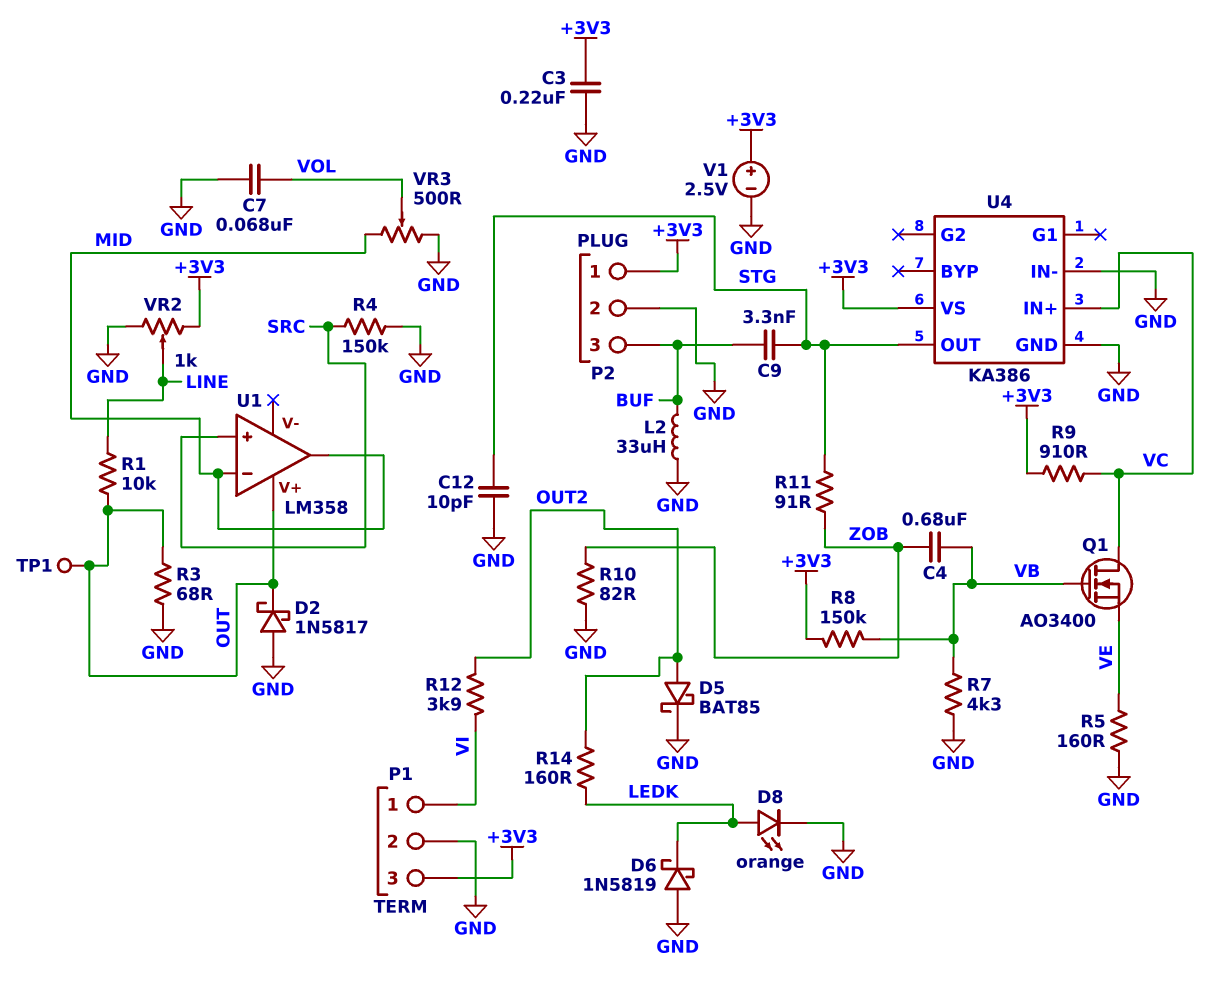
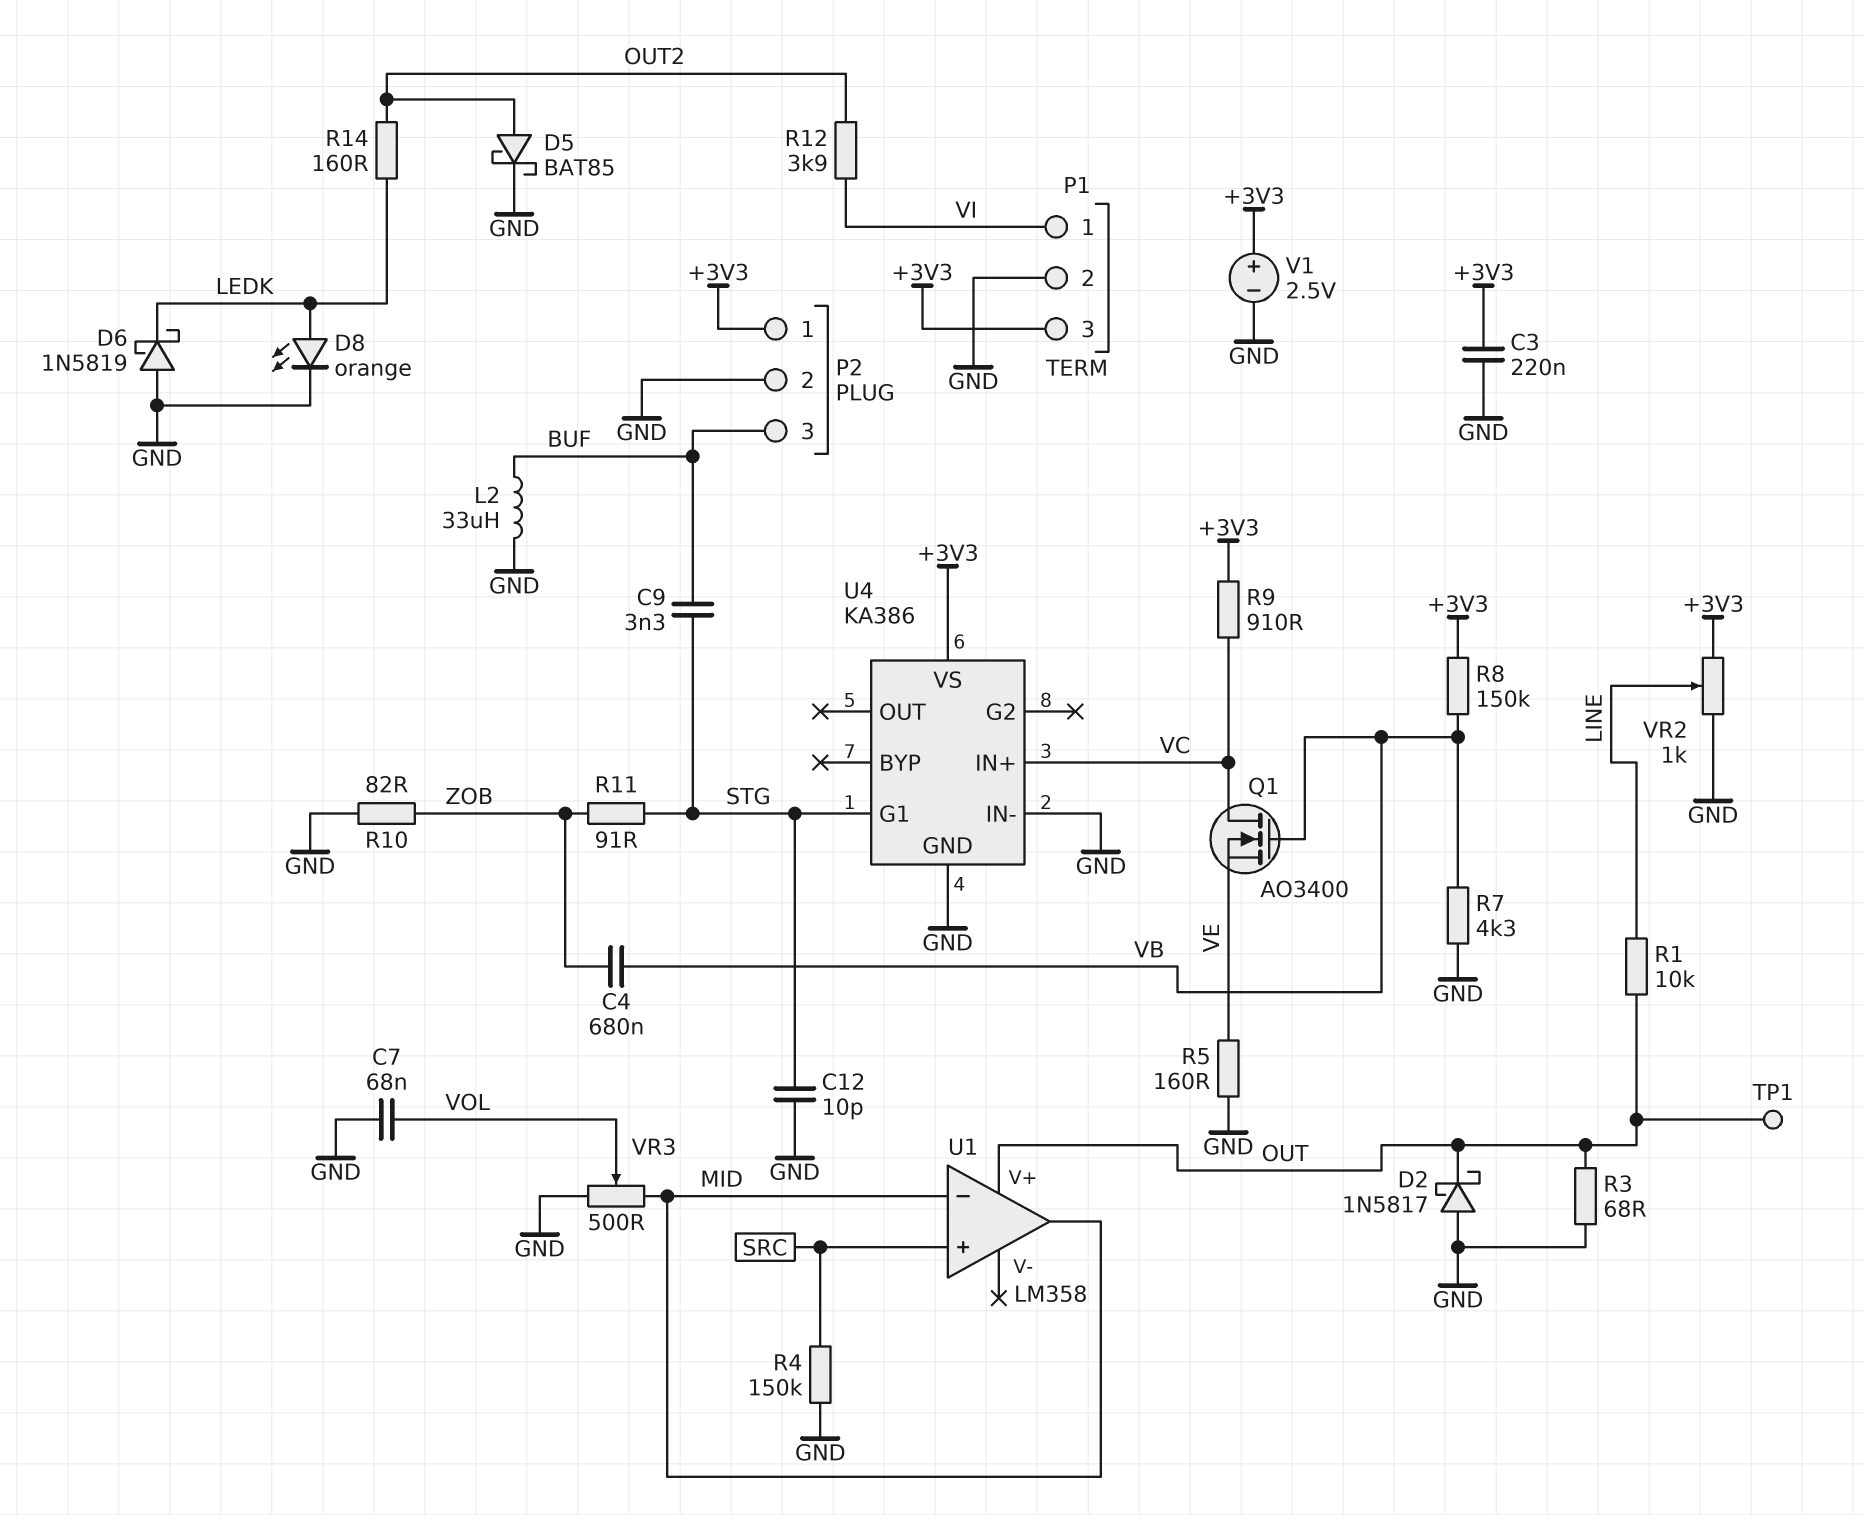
U4 pin G1: none -> STG
U4 pin OUT: STG -> none

